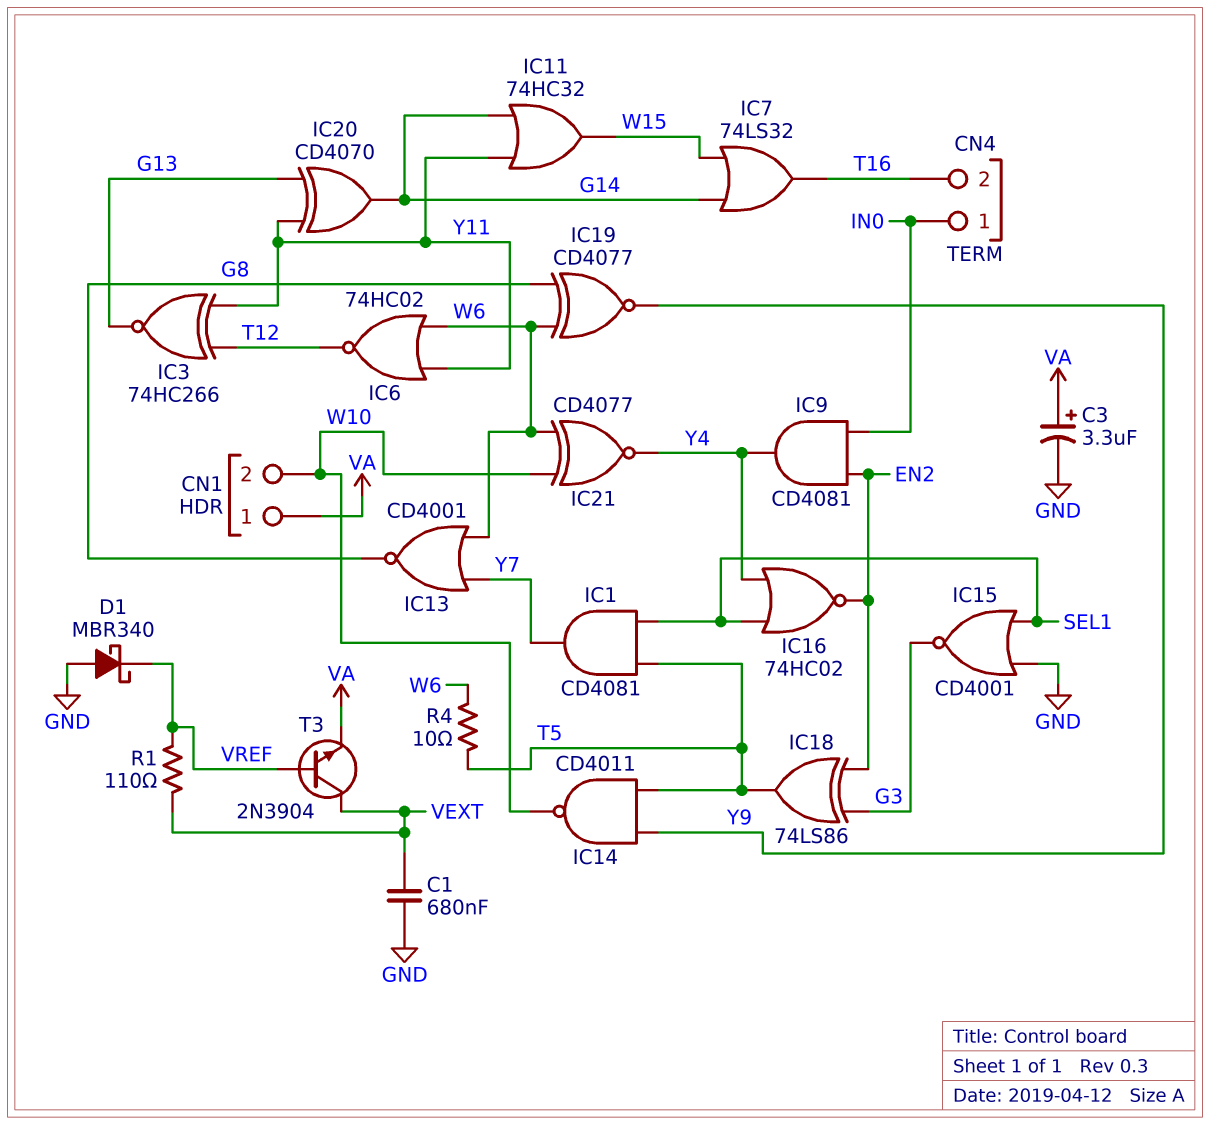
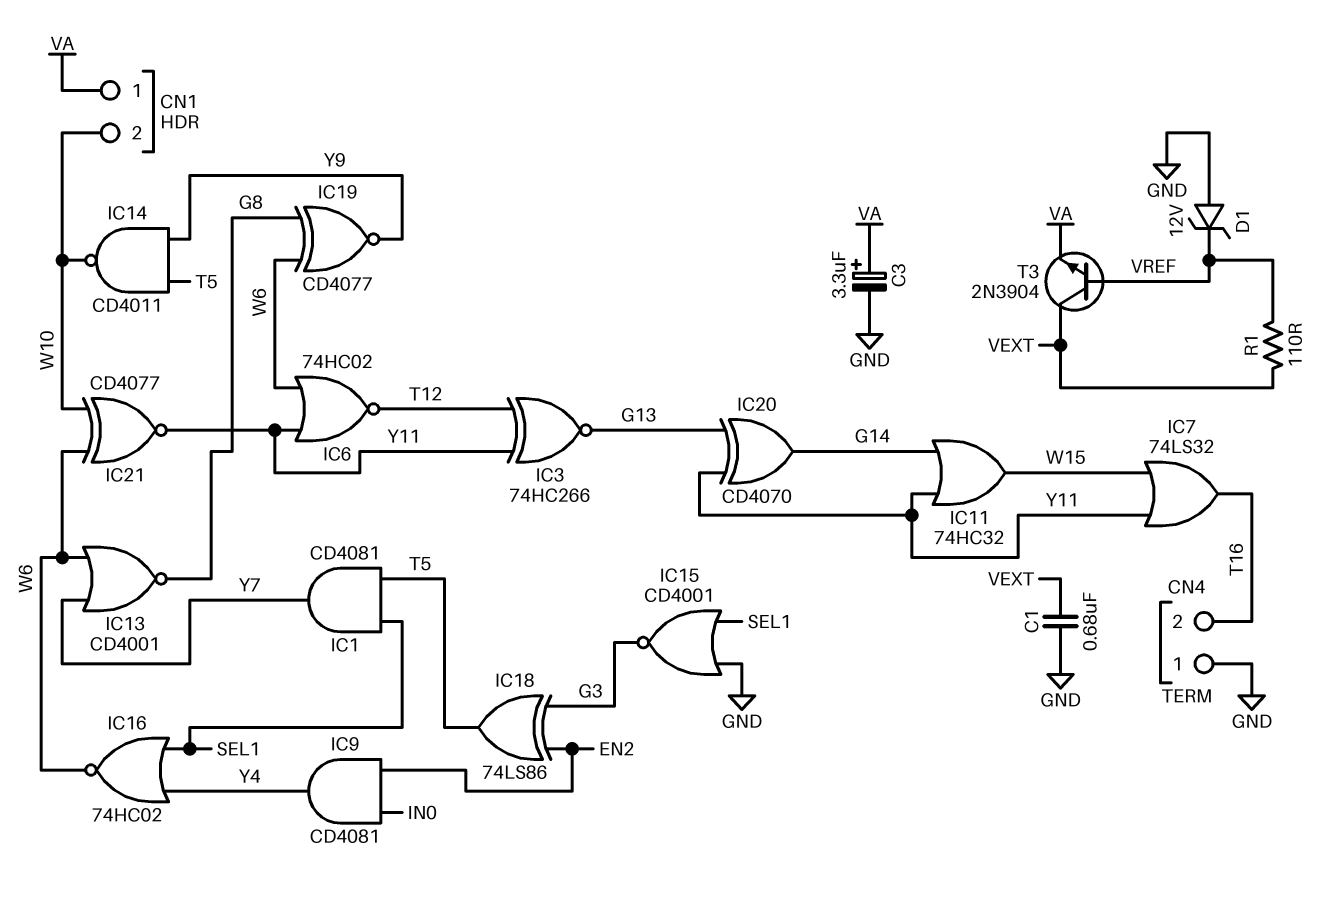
CN4 pin 1: IN0 -> GND
D1: schottky MBR340 (A GND, K VREF) -> zener 12V (A GND, K VREF)
IC7: OR 74LS32 (in G14, in W15, out T16) -> OR 74LS32 (in W15, in Y11, out T16)
IC16: NOR 74HC02 (in SEL1, in Y4, out EN2) -> NOR 74HC02 (in SEL1, in Y4, out W6)
IC21: XNOR CD4077 (in W6, in W10, out Y4) -> XNOR CD4077 (in W6, in W10, out Y11)
R4: 10 (T5, W6) -> none

